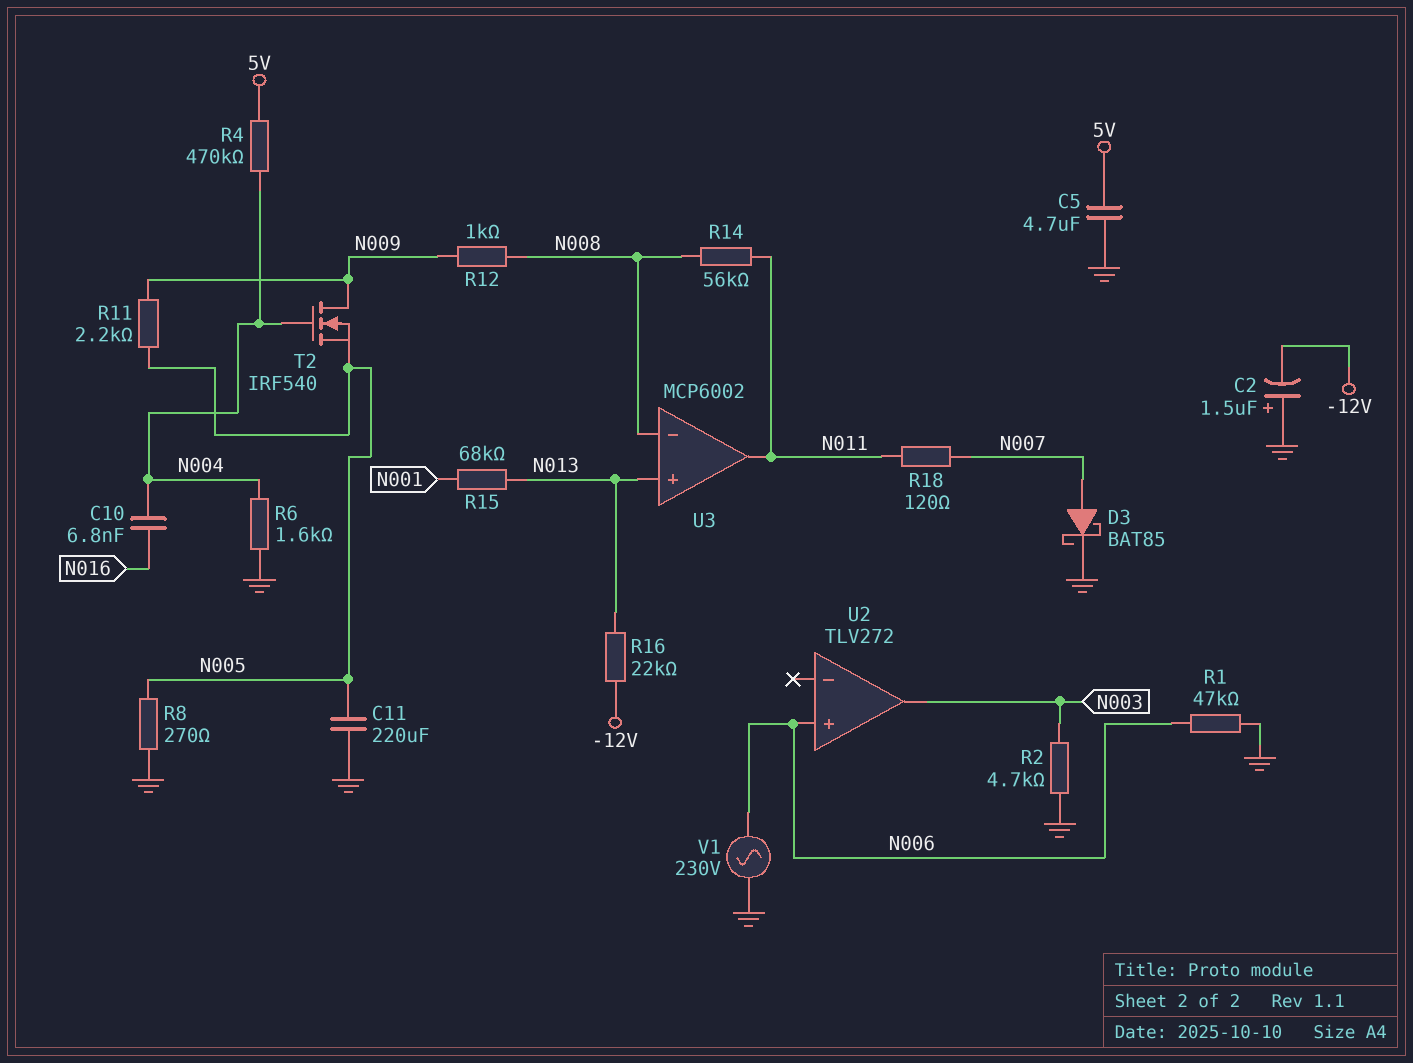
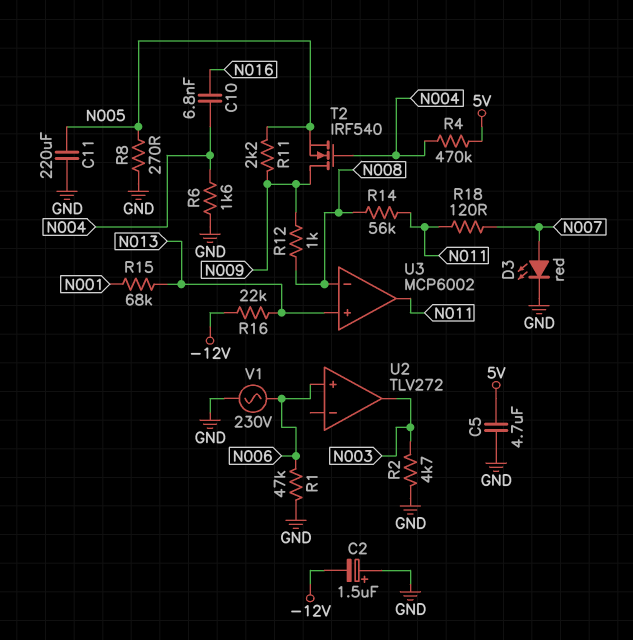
D3: schottky BAT85 (A N007, K GND) -> LED red (A N007, K GND)

